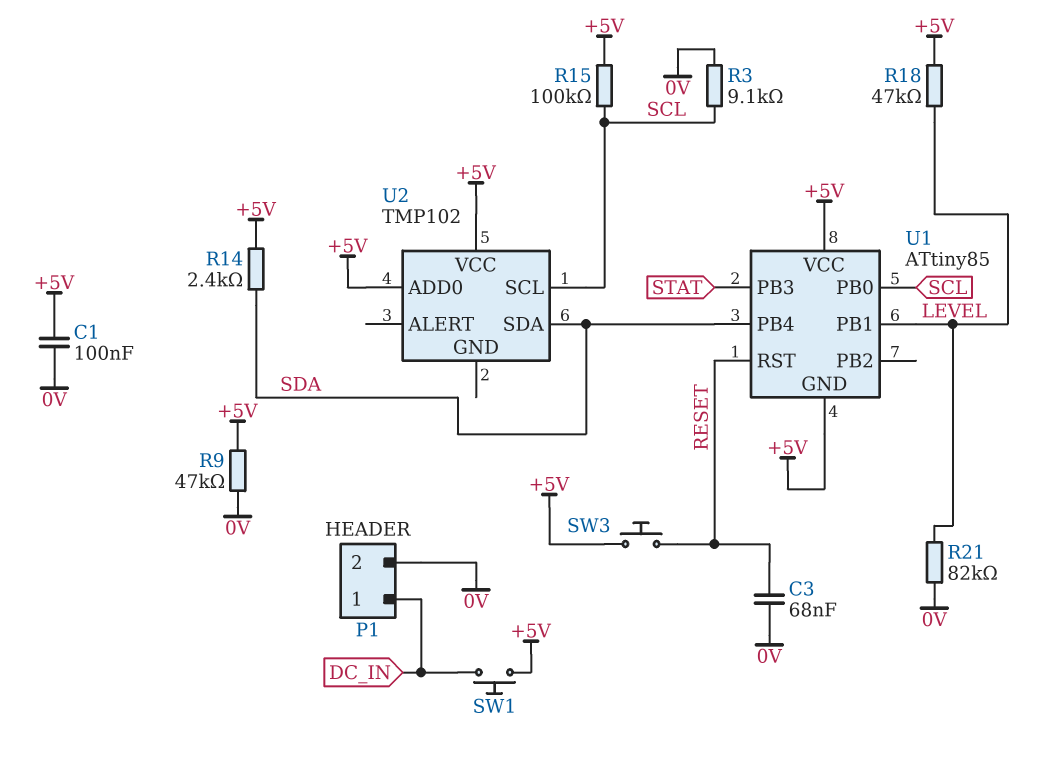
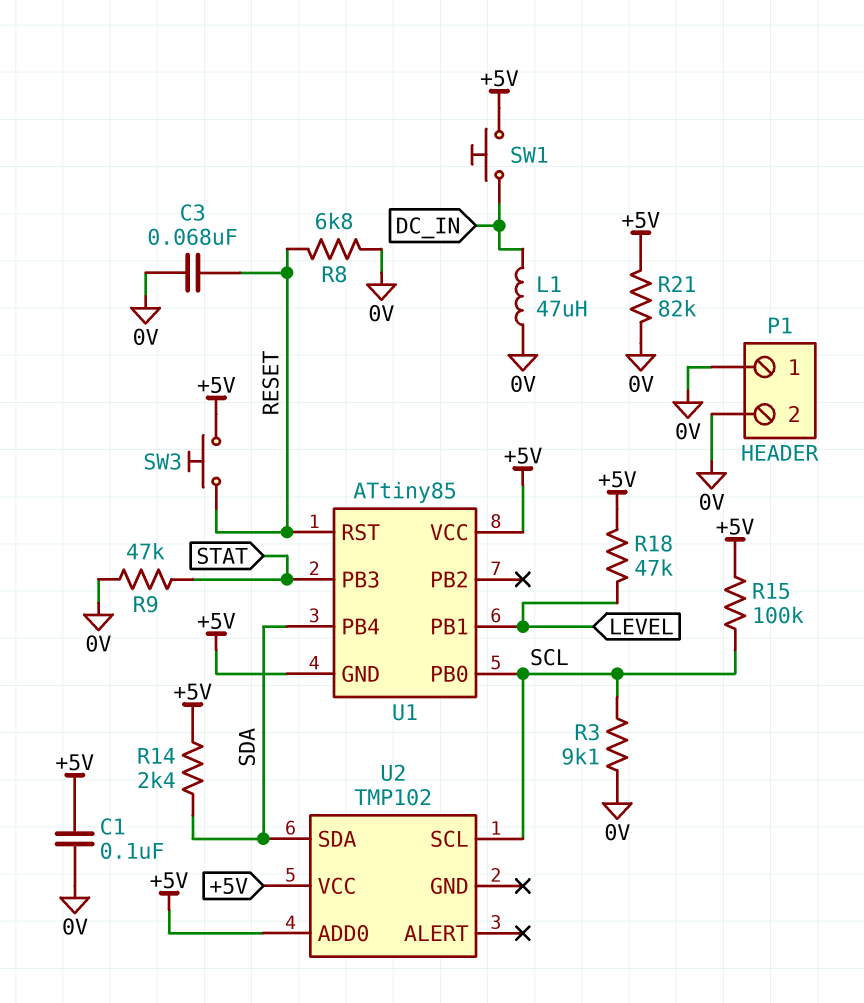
L1: none -> 47uH (0V, DC_IN)
P1 pin 1: DC_IN -> 0V
R8: none -> 6.8k (0V, RESET)
R9: 47k (+5V, 0V) -> 47k (0V, STAT)
R21: 82k (0V, LEVEL) -> 82k (+5V, 0V)

